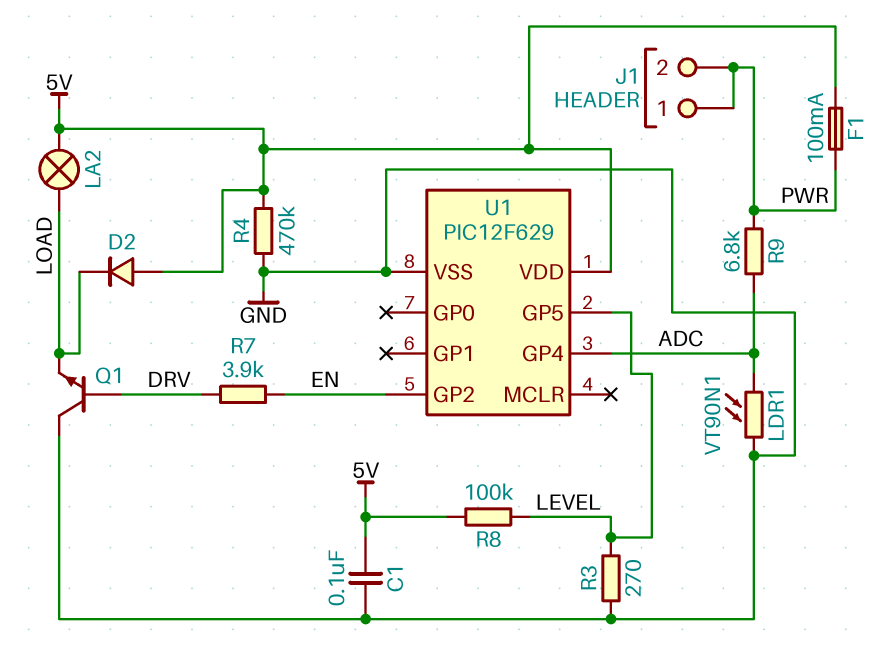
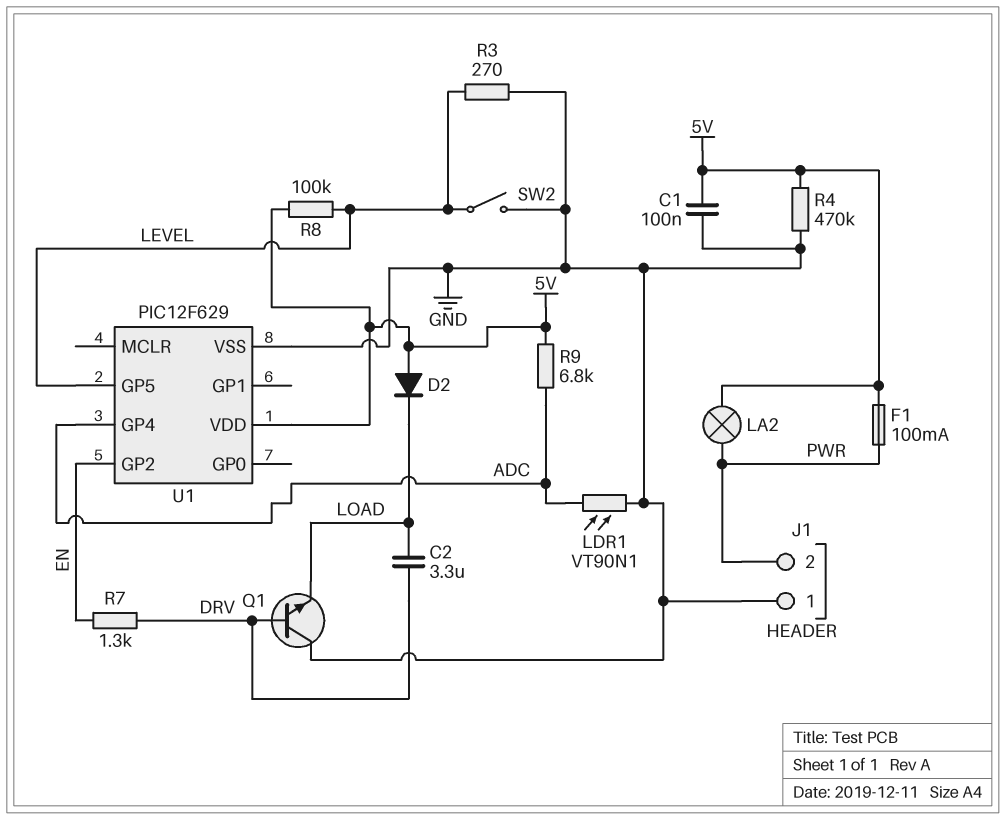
C2: none -> 3.3uF (DRV, LOAD)
J1 pin 1: PWR -> GND
LA2: lamp (5V, LOAD) -> lamp (5V, PWR)
R7: 3.9k (DRV, EN) -> 1.3k (DRV, EN)
R9: 6.8k (ADC, PWR) -> 6.8k (5V, ADC)
SW2: none -> switch (GND, LEVEL)

